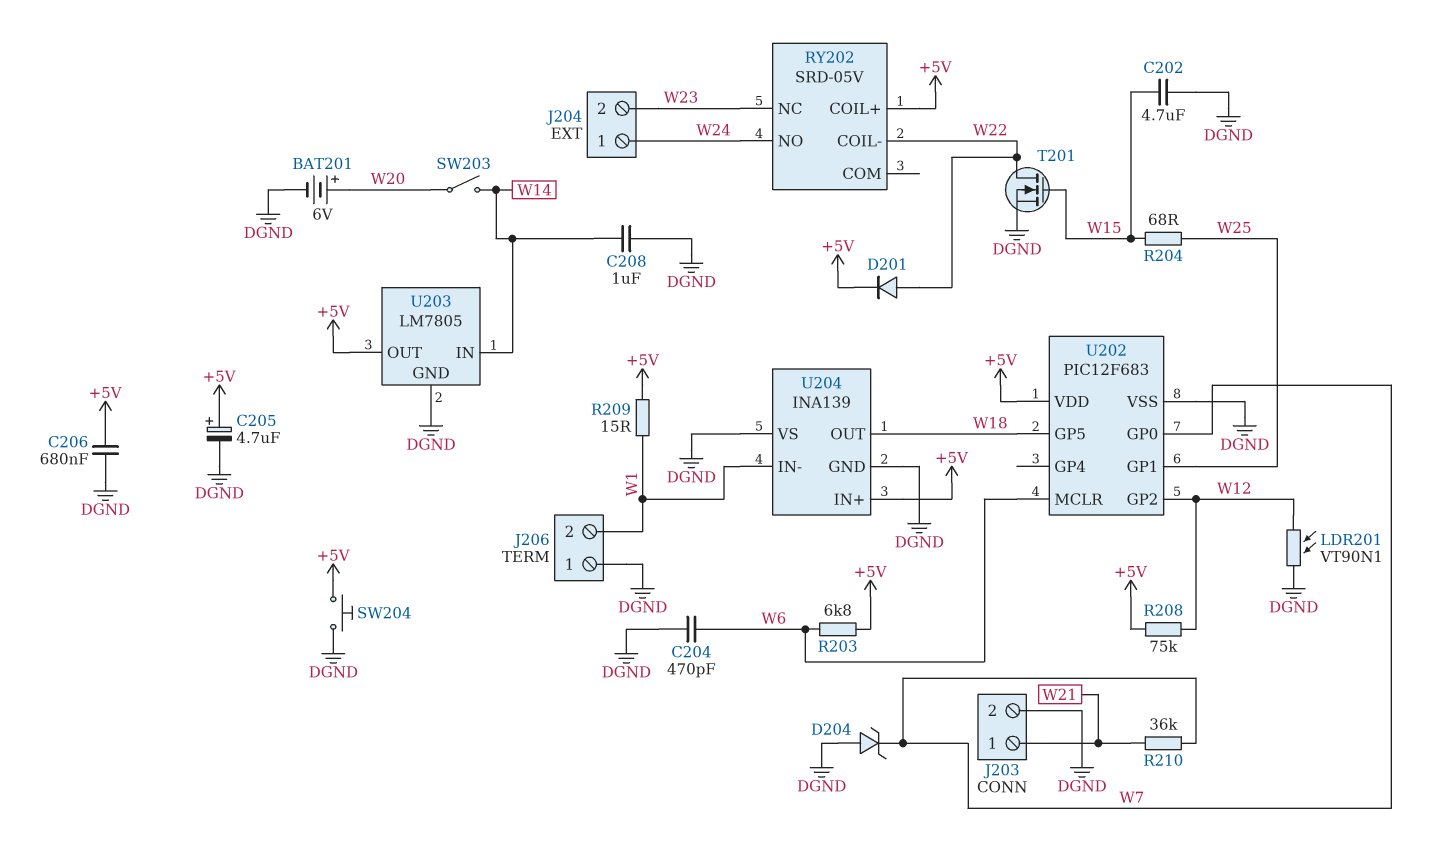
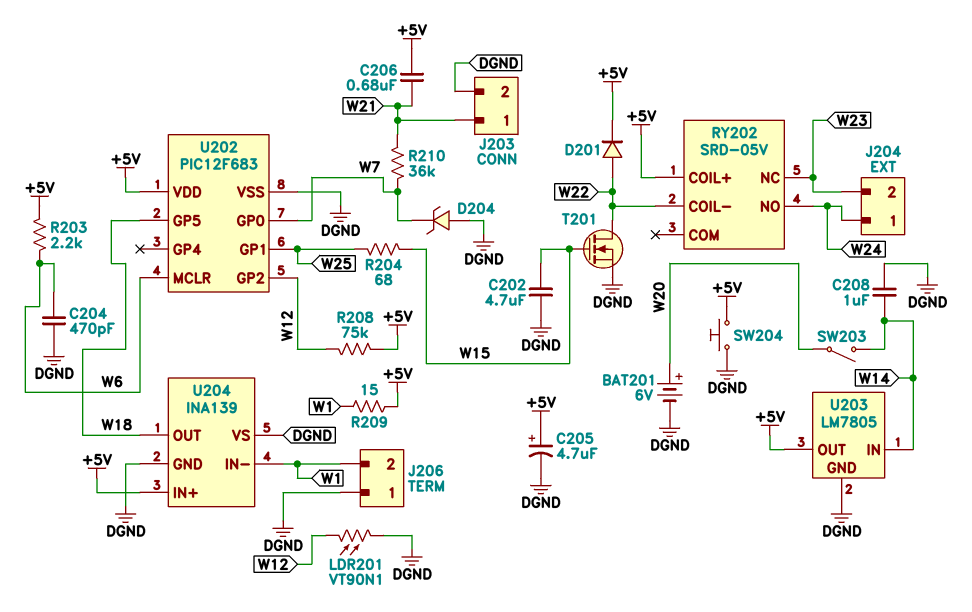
C206: 680nF (+5V, DGND) -> 680nF (+5V, W21)
R203: 6.8k (+5V, W6) -> 2.2k (+5V, W6)

